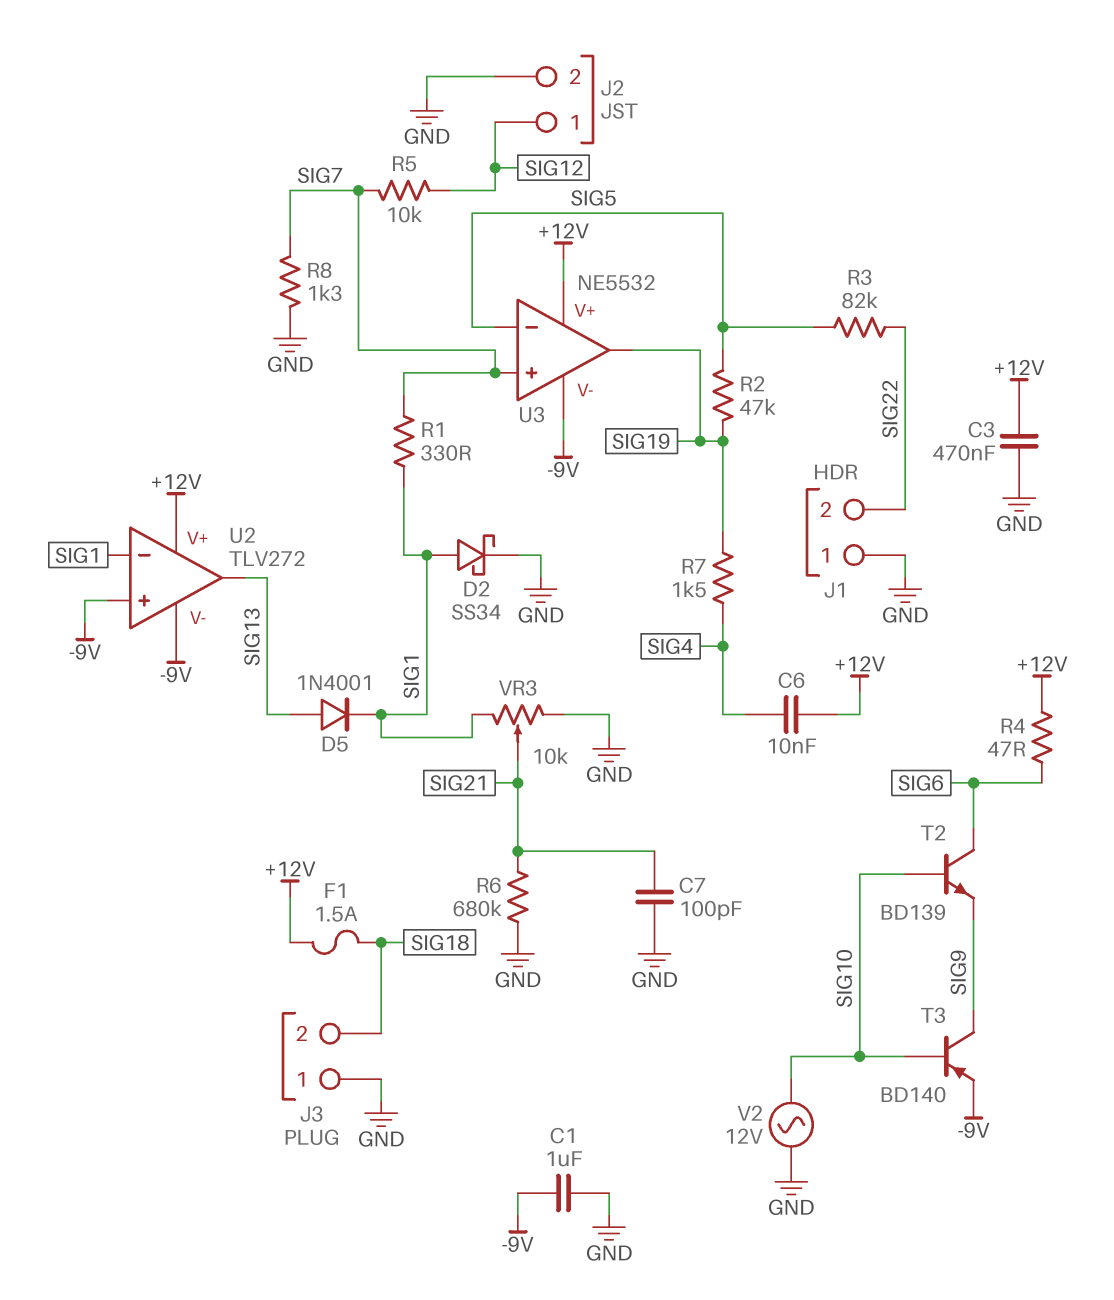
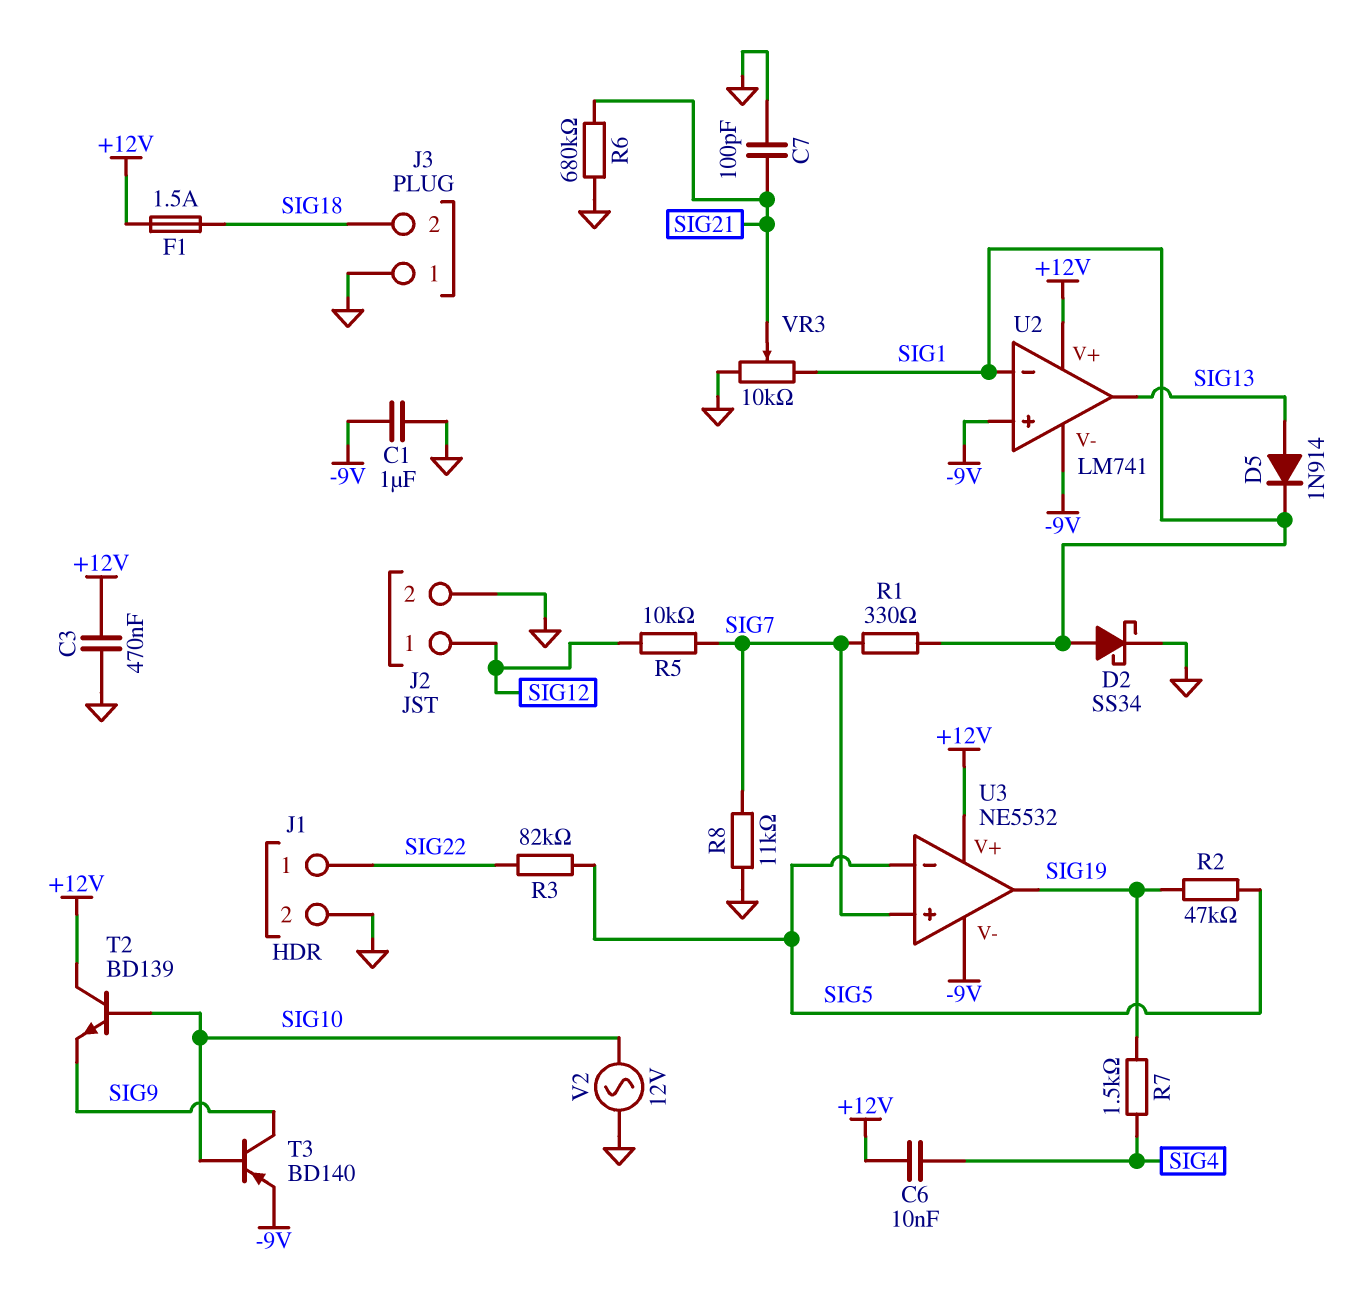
D5: diode 1N4001 (A SIG13, K SIG1) -> diode 1N914 (A SIG13, K SIG1)
J1 pin 1: GND -> SIG22
J1 pin 2: SIG22 -> GND
R4: 47 (+12V, SIG6) -> none
R8: 1.3k (GND, SIG7) -> 11k (GND, SIG7)
T2: NPN BD139 (B SIG10, C SIG6, E SIG9) -> NPN BD139 (B SIG10, C +12V, E SIG9)
U2: TLV272 -> LM741

